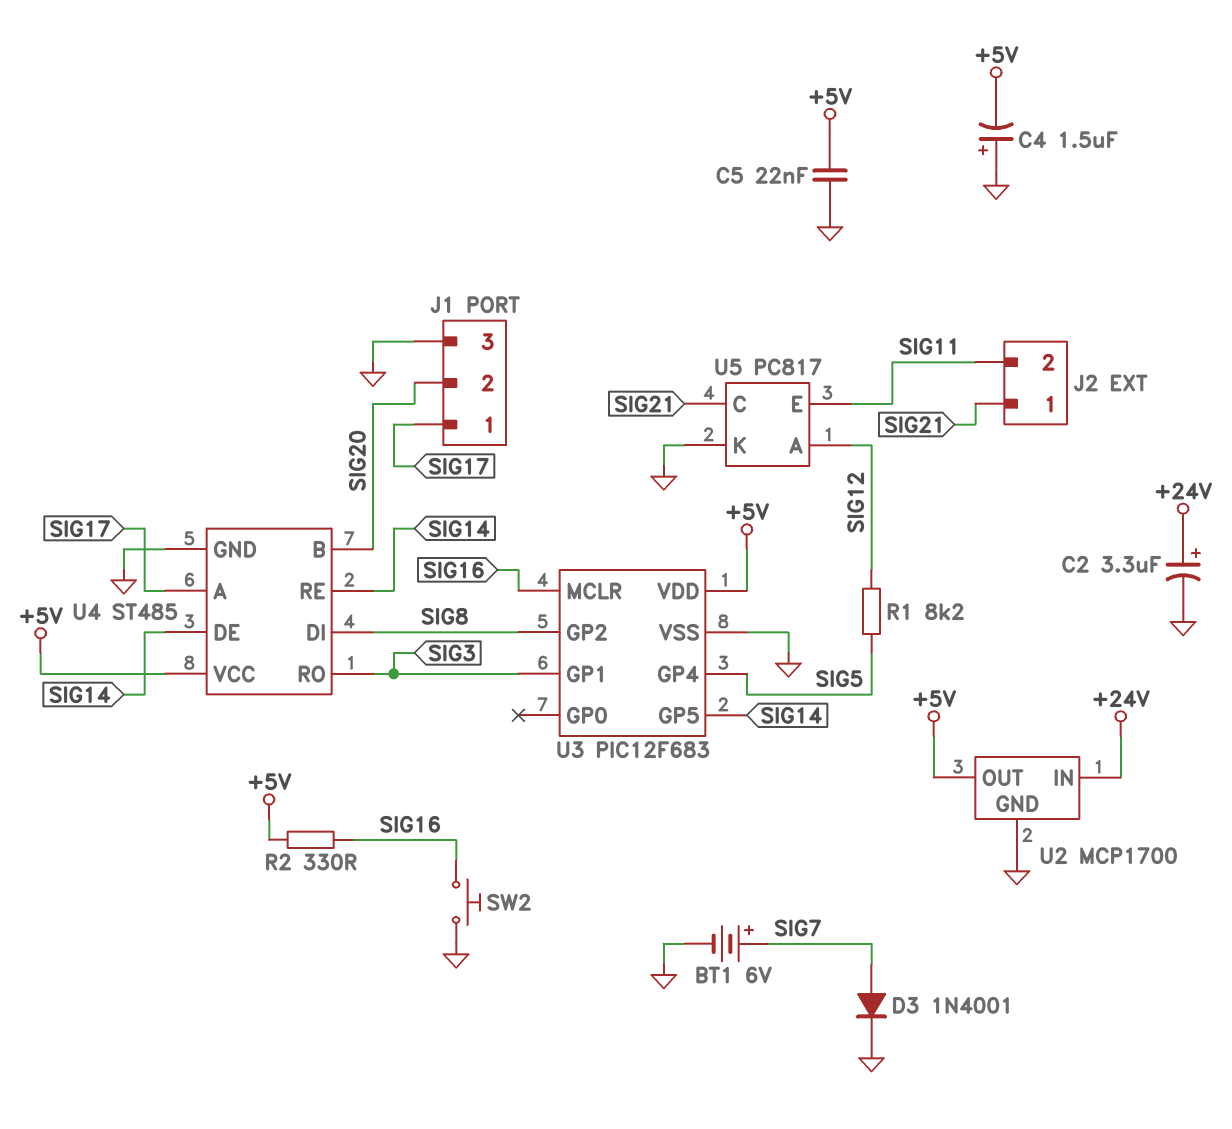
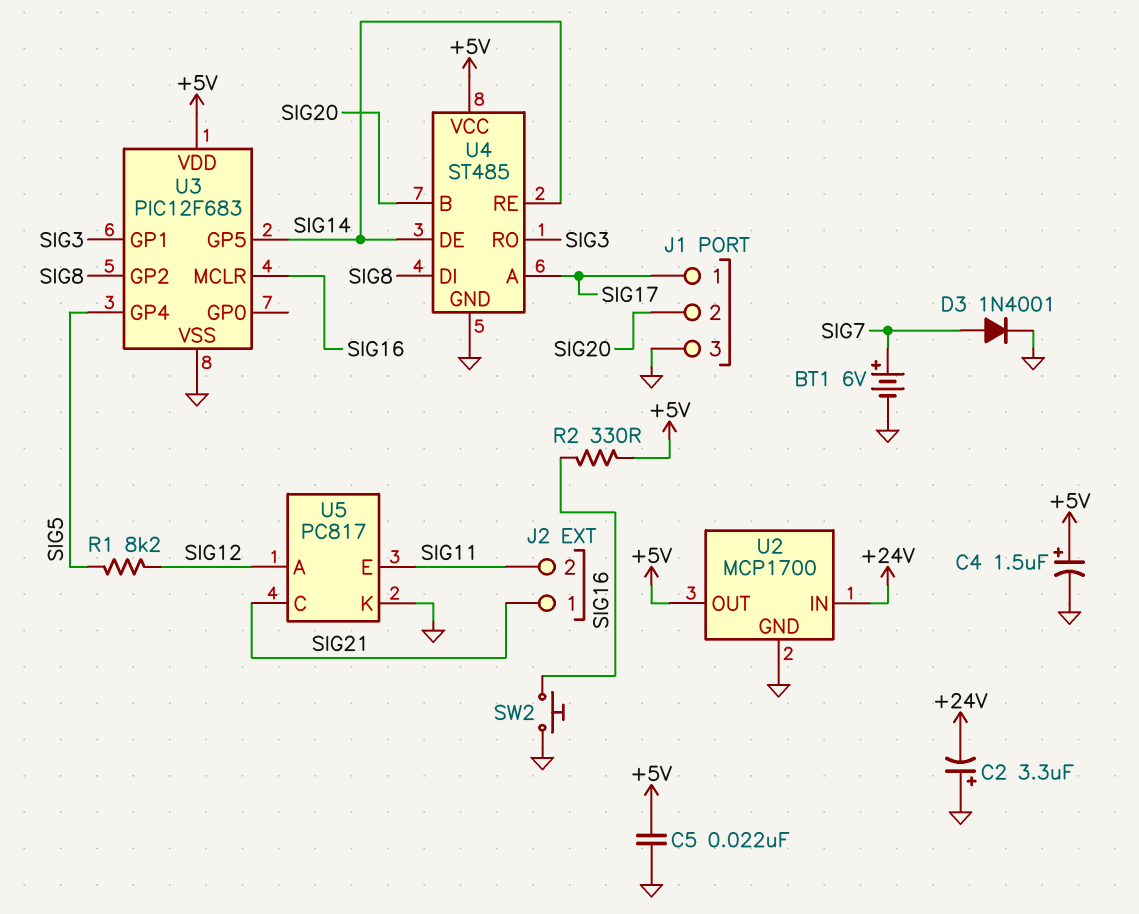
C2: 3.3uF (plus +24V, minus GND) -> 3.3uF (plus GND, minus +24V)
C4: 1.5uF (plus GND, minus +5V) -> 1.5uF (plus +5V, minus GND)

